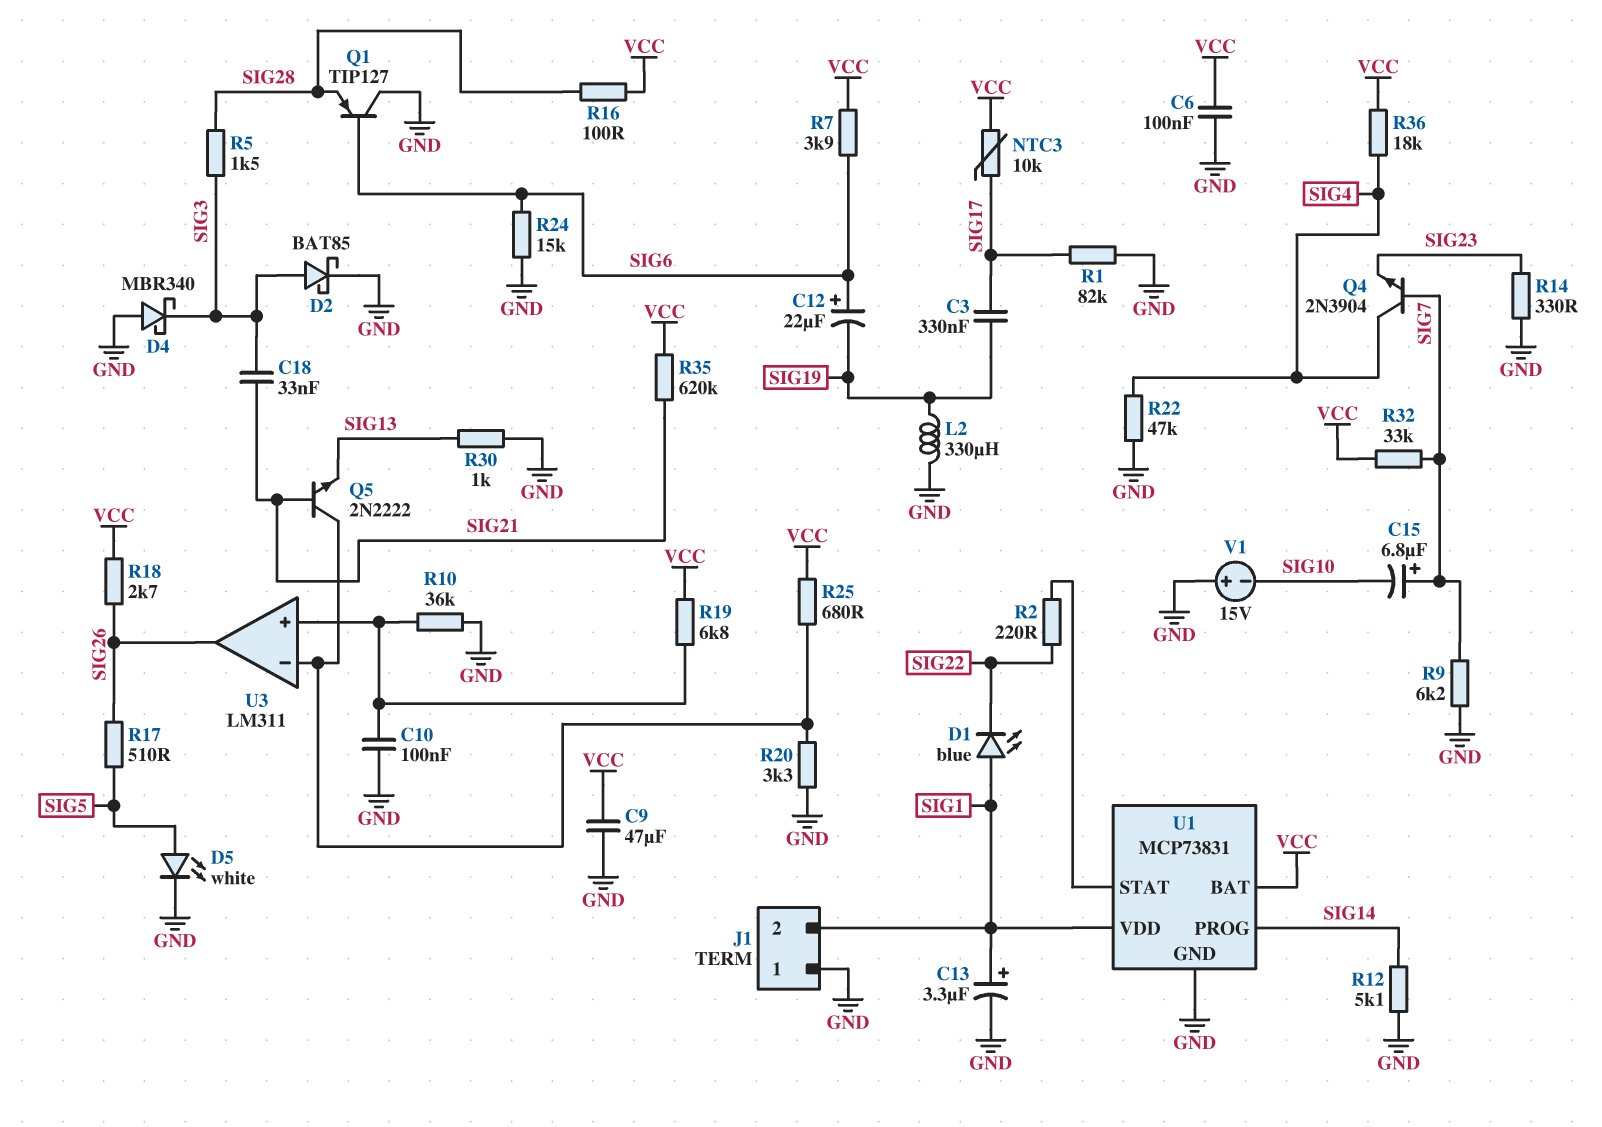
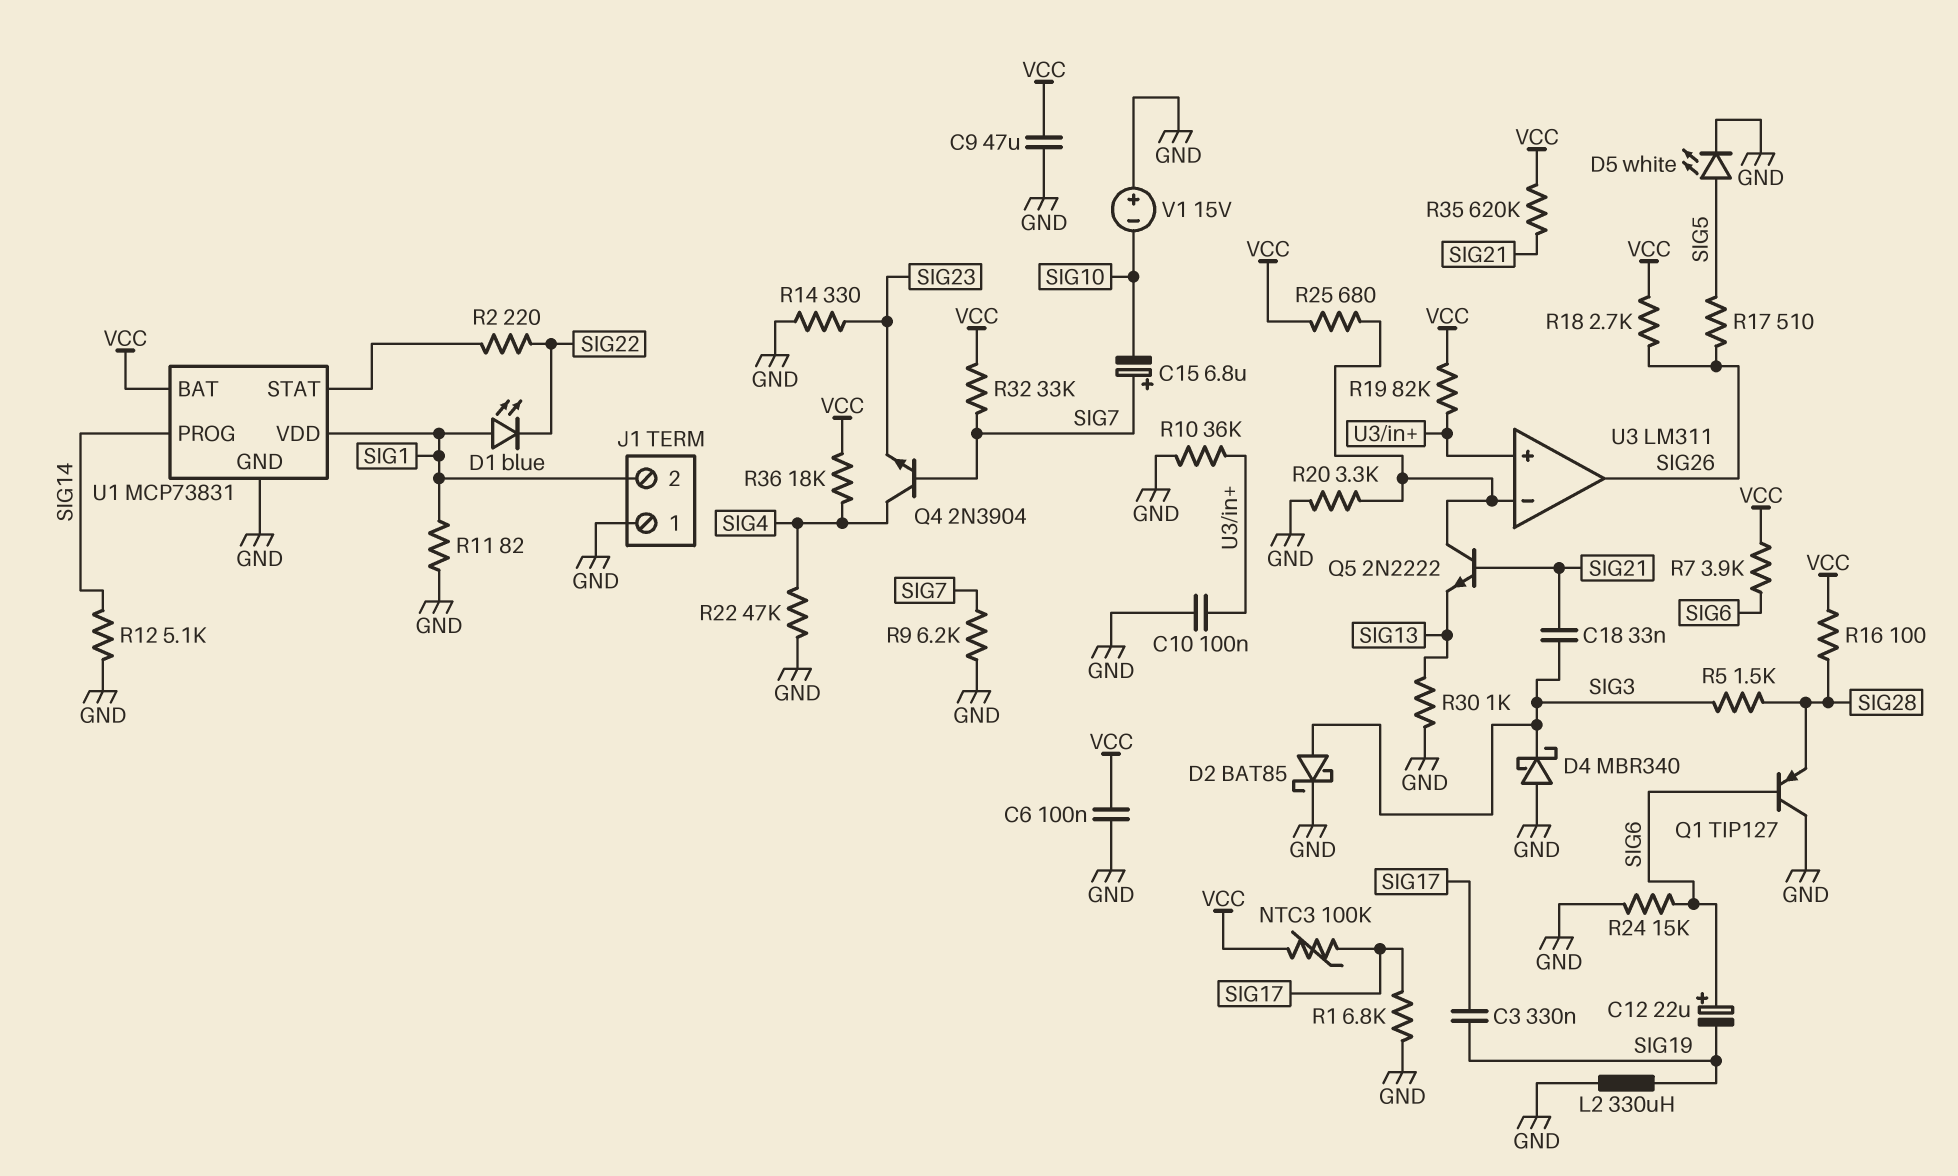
C13: 3.3uF (plus SIG1, minus GND) -> none
NTC3: 10k (SIG17, VCC) -> 100k (SIG17, VCC)
R1: 82k (GND, SIG17) -> 6.8k (GND, SIG17)
R11: none -> 82 (GND, SIG1)
R19: 6.8k (U3/in+, VCC) -> 82k (U3/in+, VCC)

